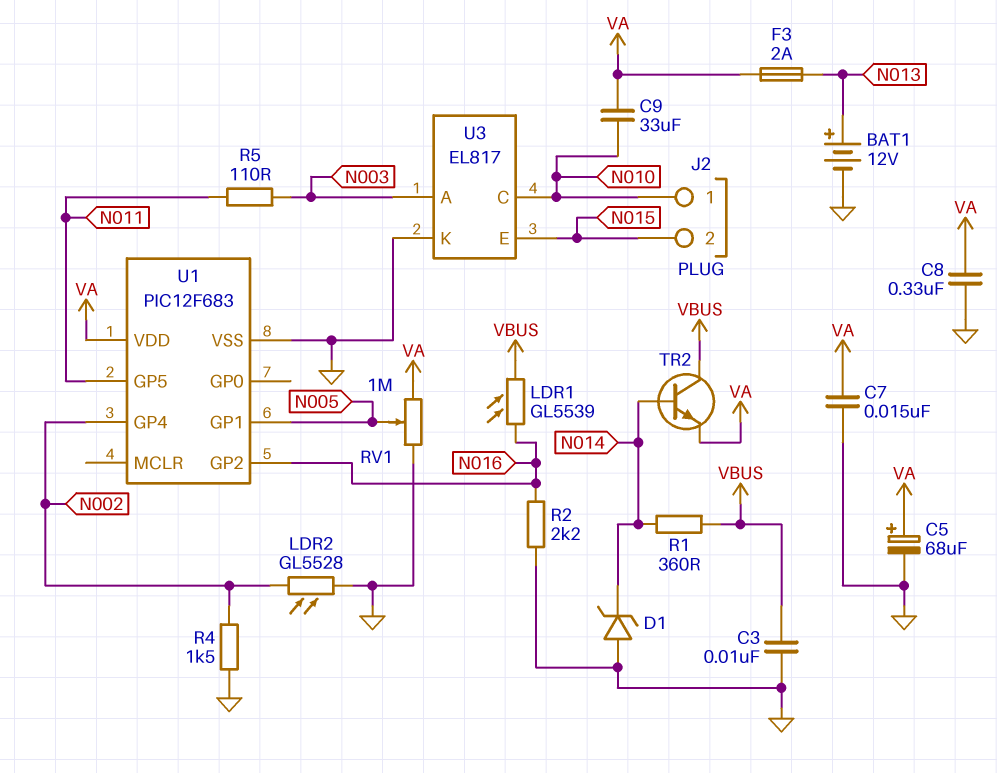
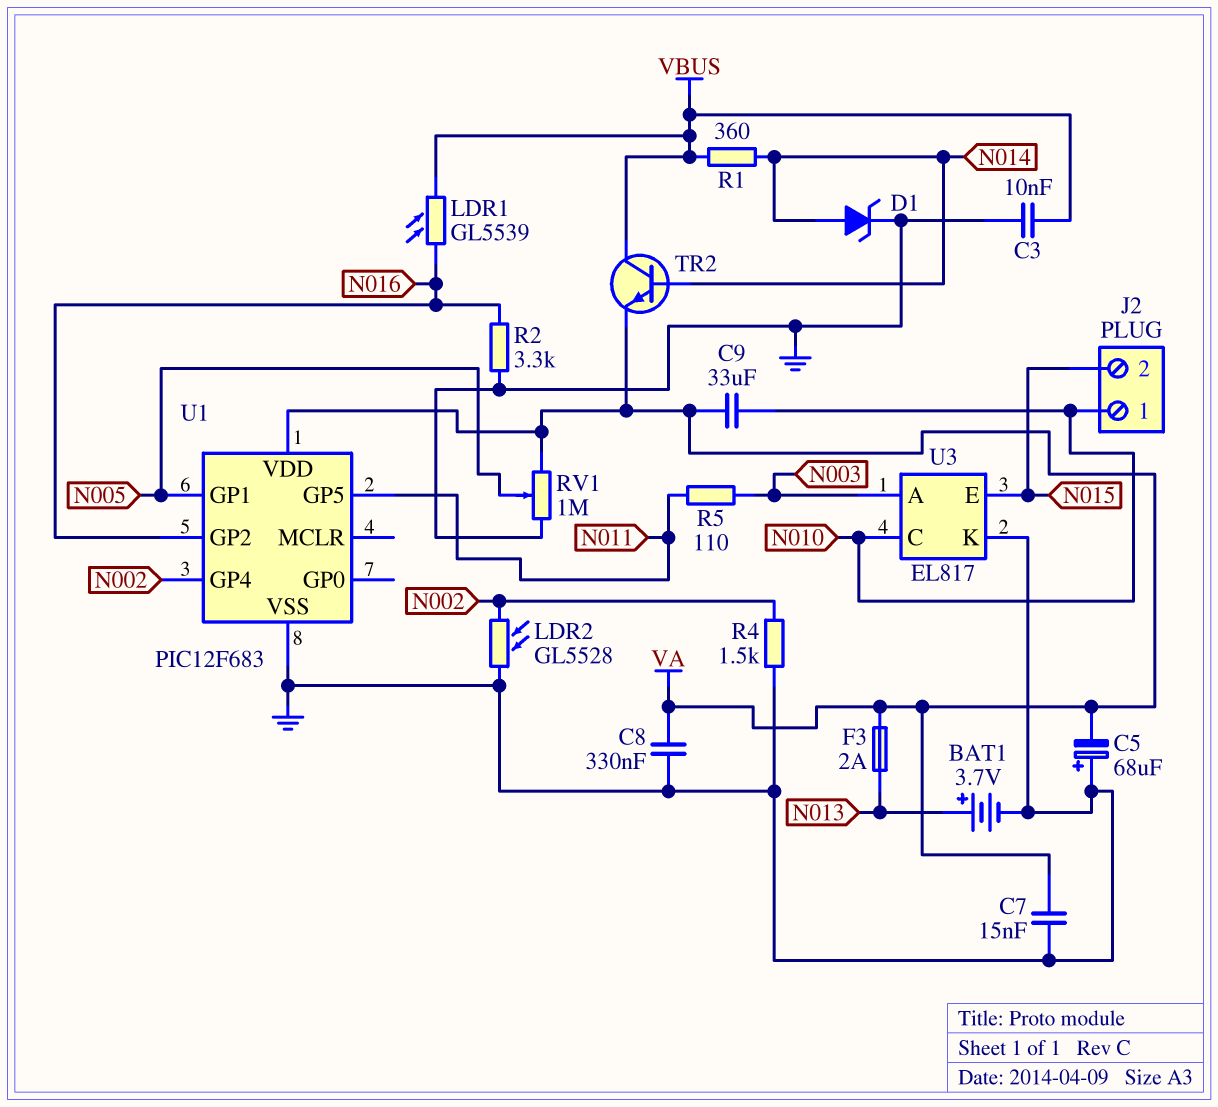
BAT1: 12V (plus N013, minus GND) -> 3.7V (plus N013, minus GND)
C5: 68uF (plus VA, minus GND) -> 68uF (plus GND, minus VA)
D1: zener (A GND, K N014) -> zener (A N014, K GND)
R2: 2.2k (GND, N016) -> 3.3k (GND, N016)

